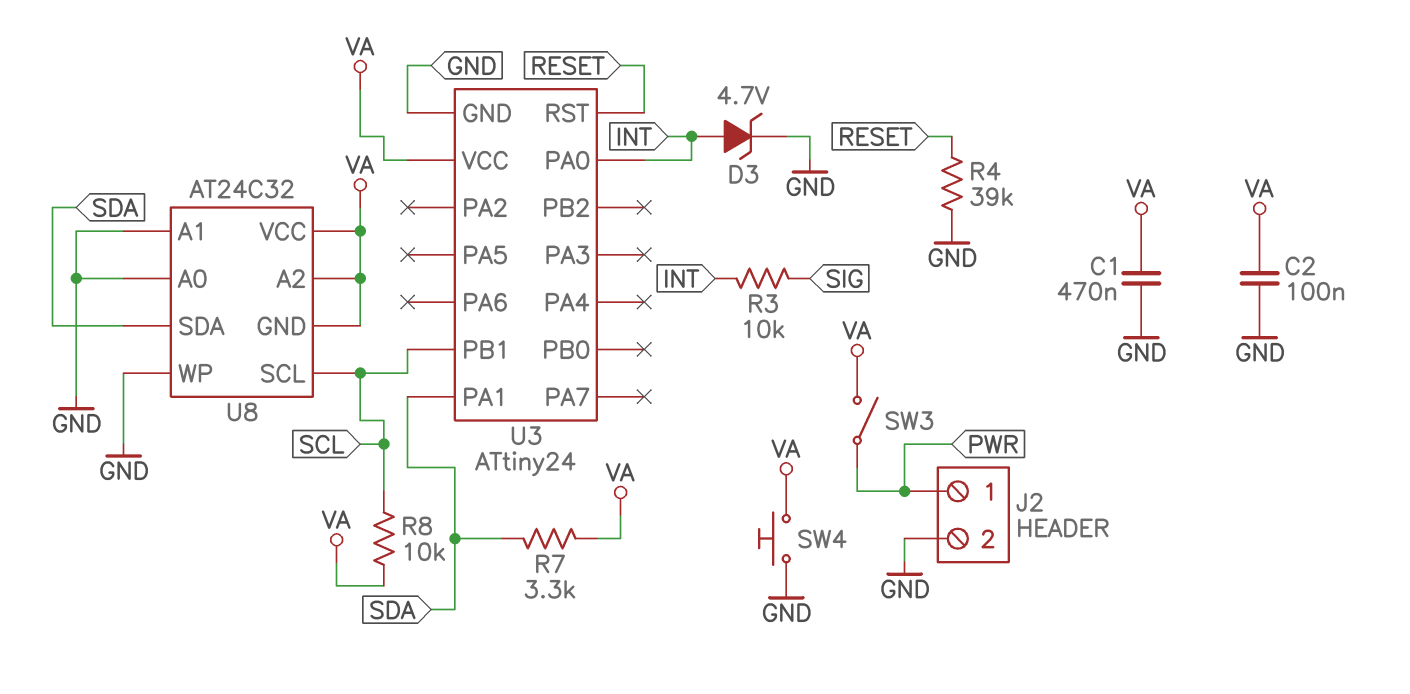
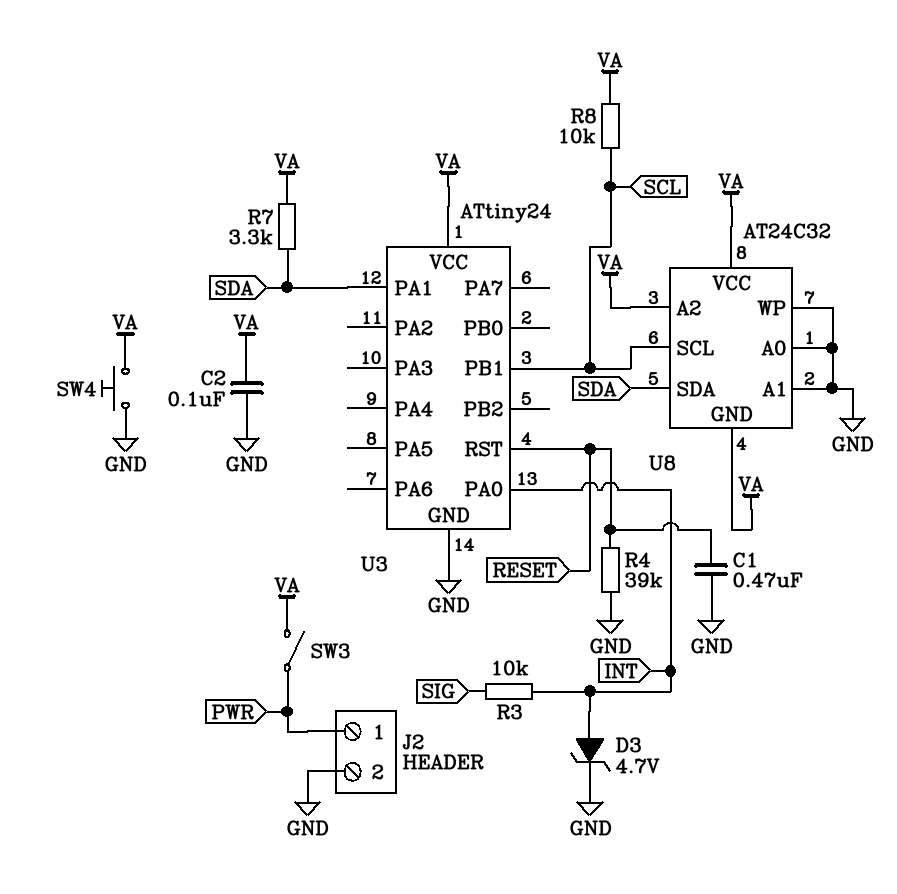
C1: 470nF (GND, VA) -> 470nF (GND, RESET)

